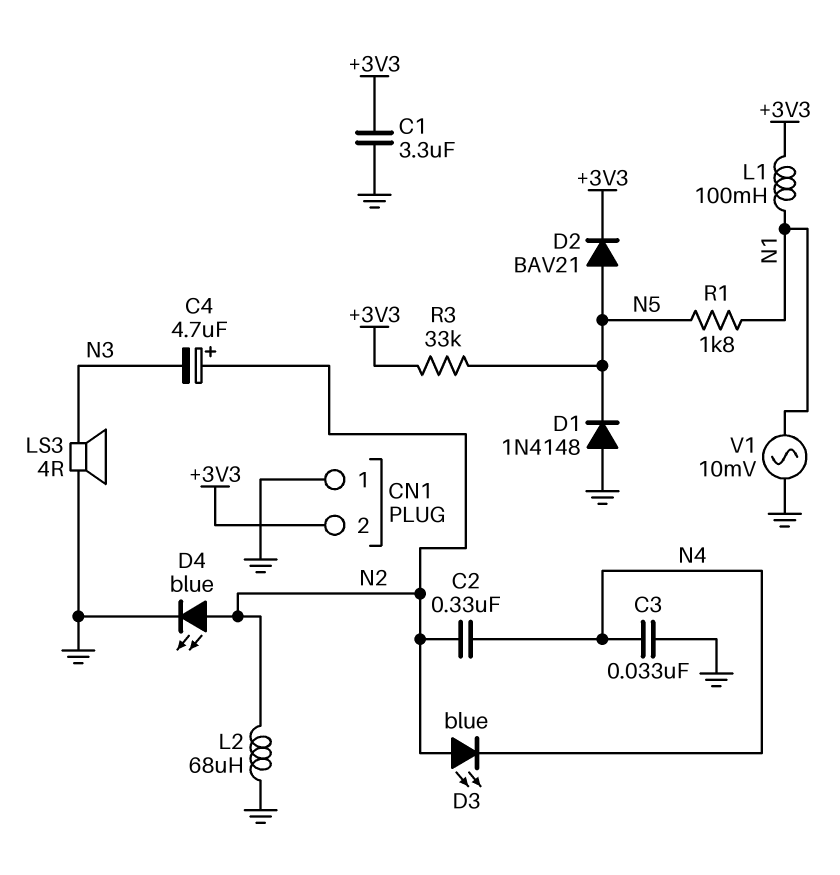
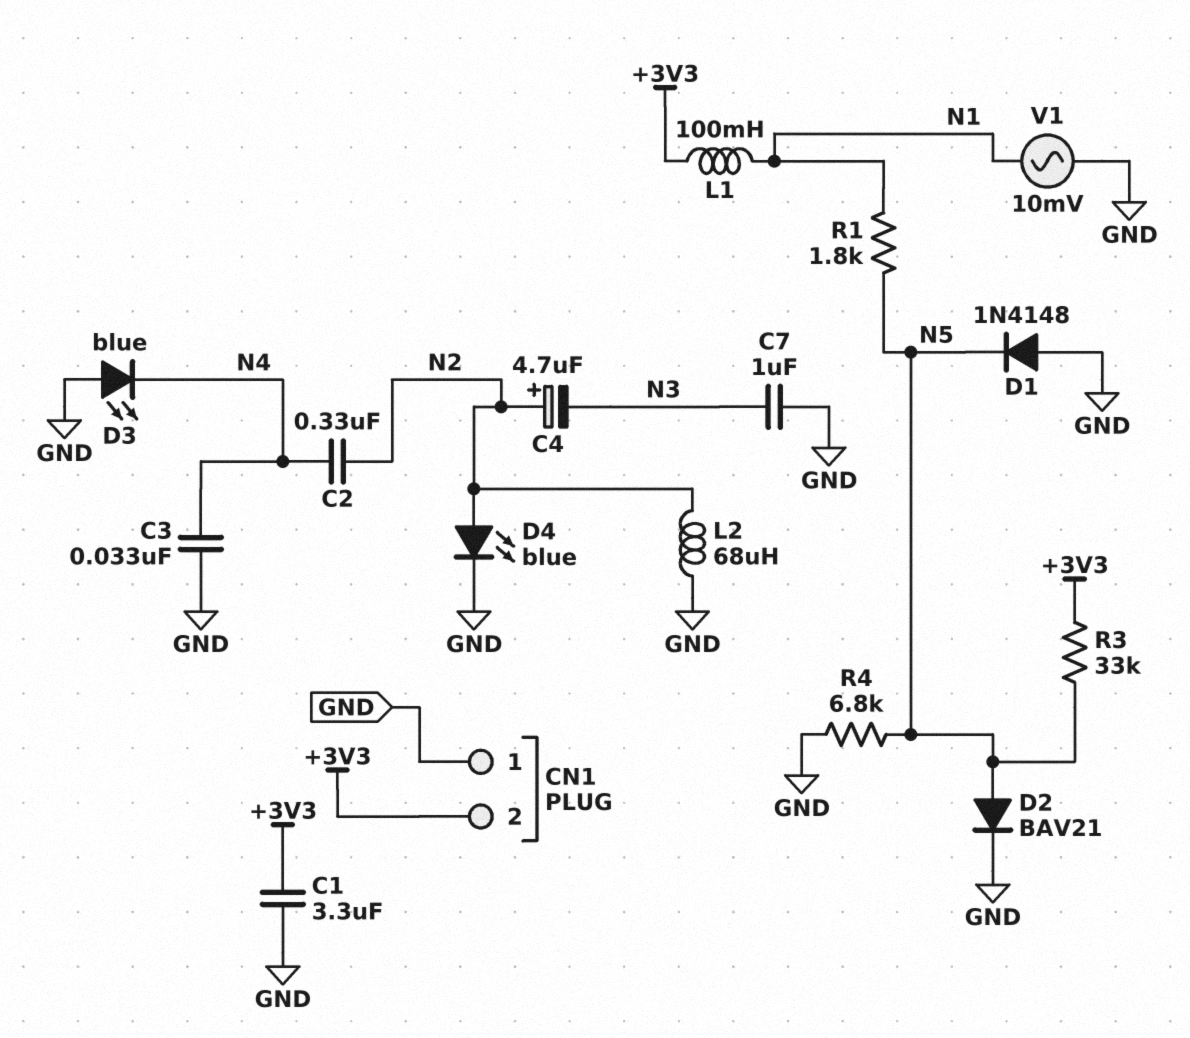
C7: none -> 1uF (GND, N3)
D2: diode BAV21 (A N5, K +3V3) -> diode BAV21 (A N5, K GND)
D3: LED blue (A N2, K N4) -> LED blue (A GND, K N4)
LS3: speaker 4R (GND, N3) -> none
R4: none -> 6.8k (GND, N5)

